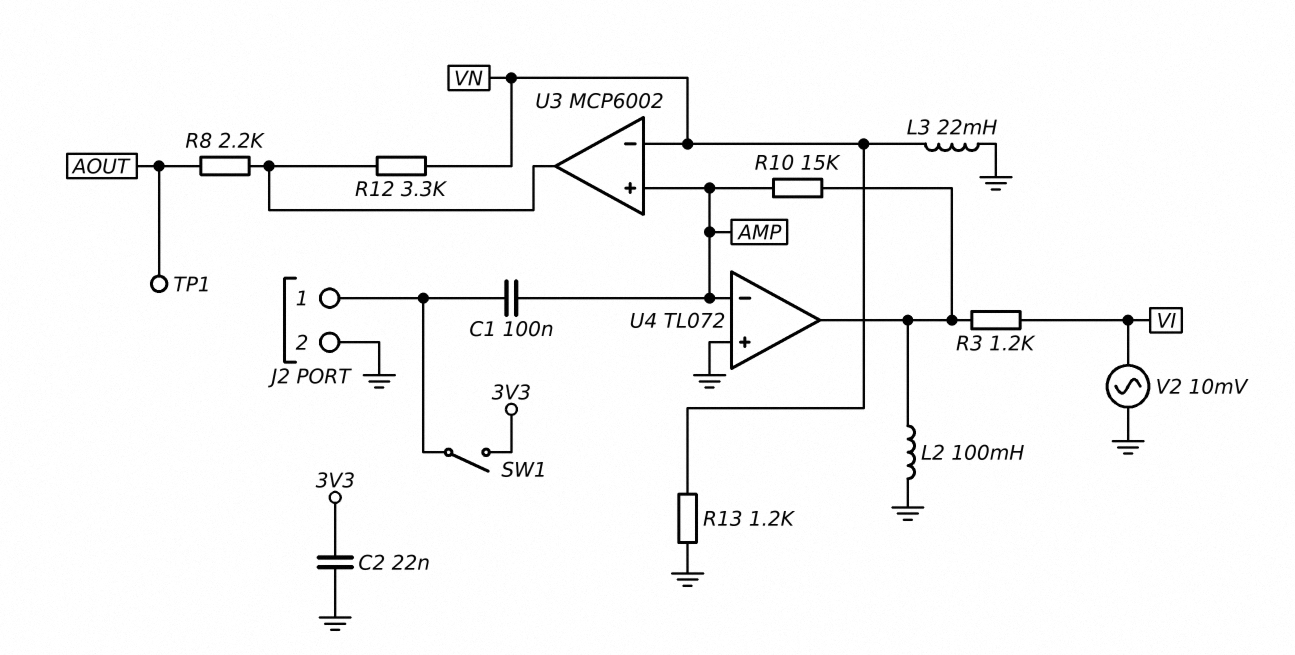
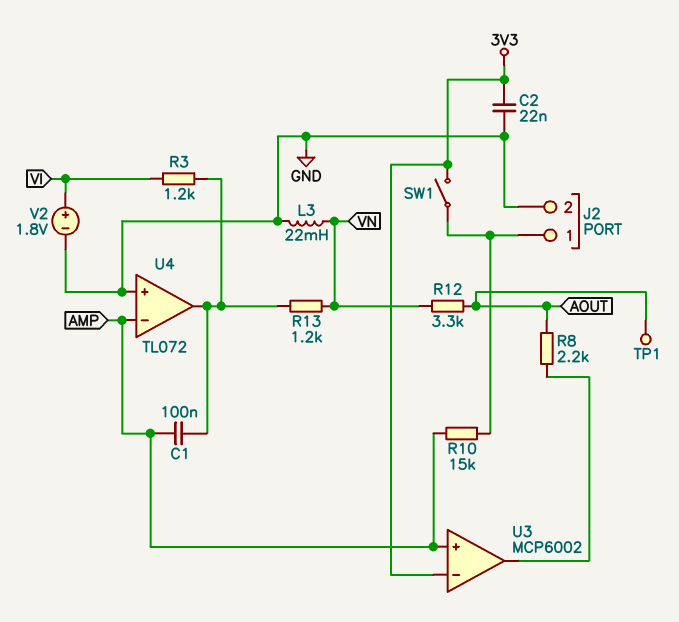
C1: 100nF (AMP, J2/1) -> 100nF (AMP, U4/out)
L2: 100mH (GND, U4/out) -> none
R10: 15k (AMP, U4/out) -> 15k (AMP, J2/1)
R12: 3.3k (U3/out, VN) -> 3.3k (AOUT, VN)
R13: 1.2k (GND, VN) -> 1.2k (U4/out, VN)
U3 pin in-: VN -> 3V3
V2: AC 10mV (GND, VI) -> 1.8V (plus VI, minus GND)

